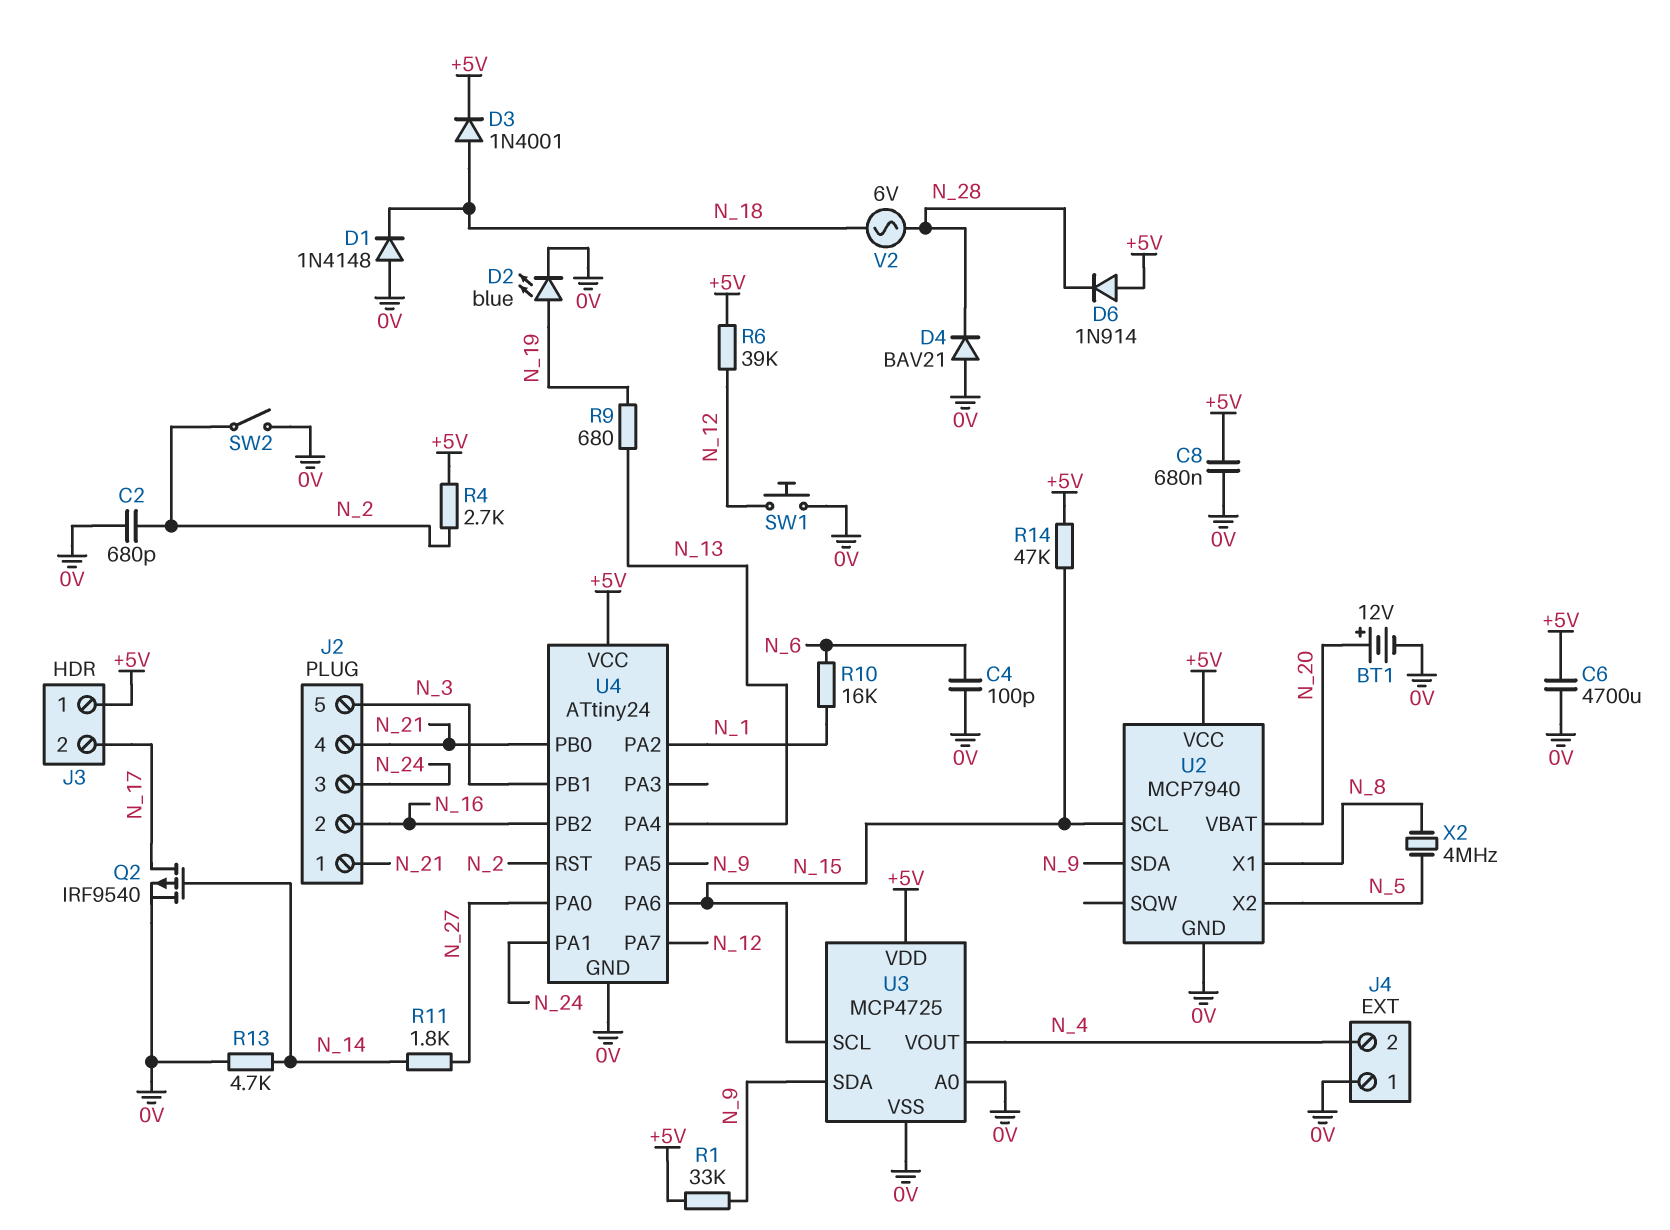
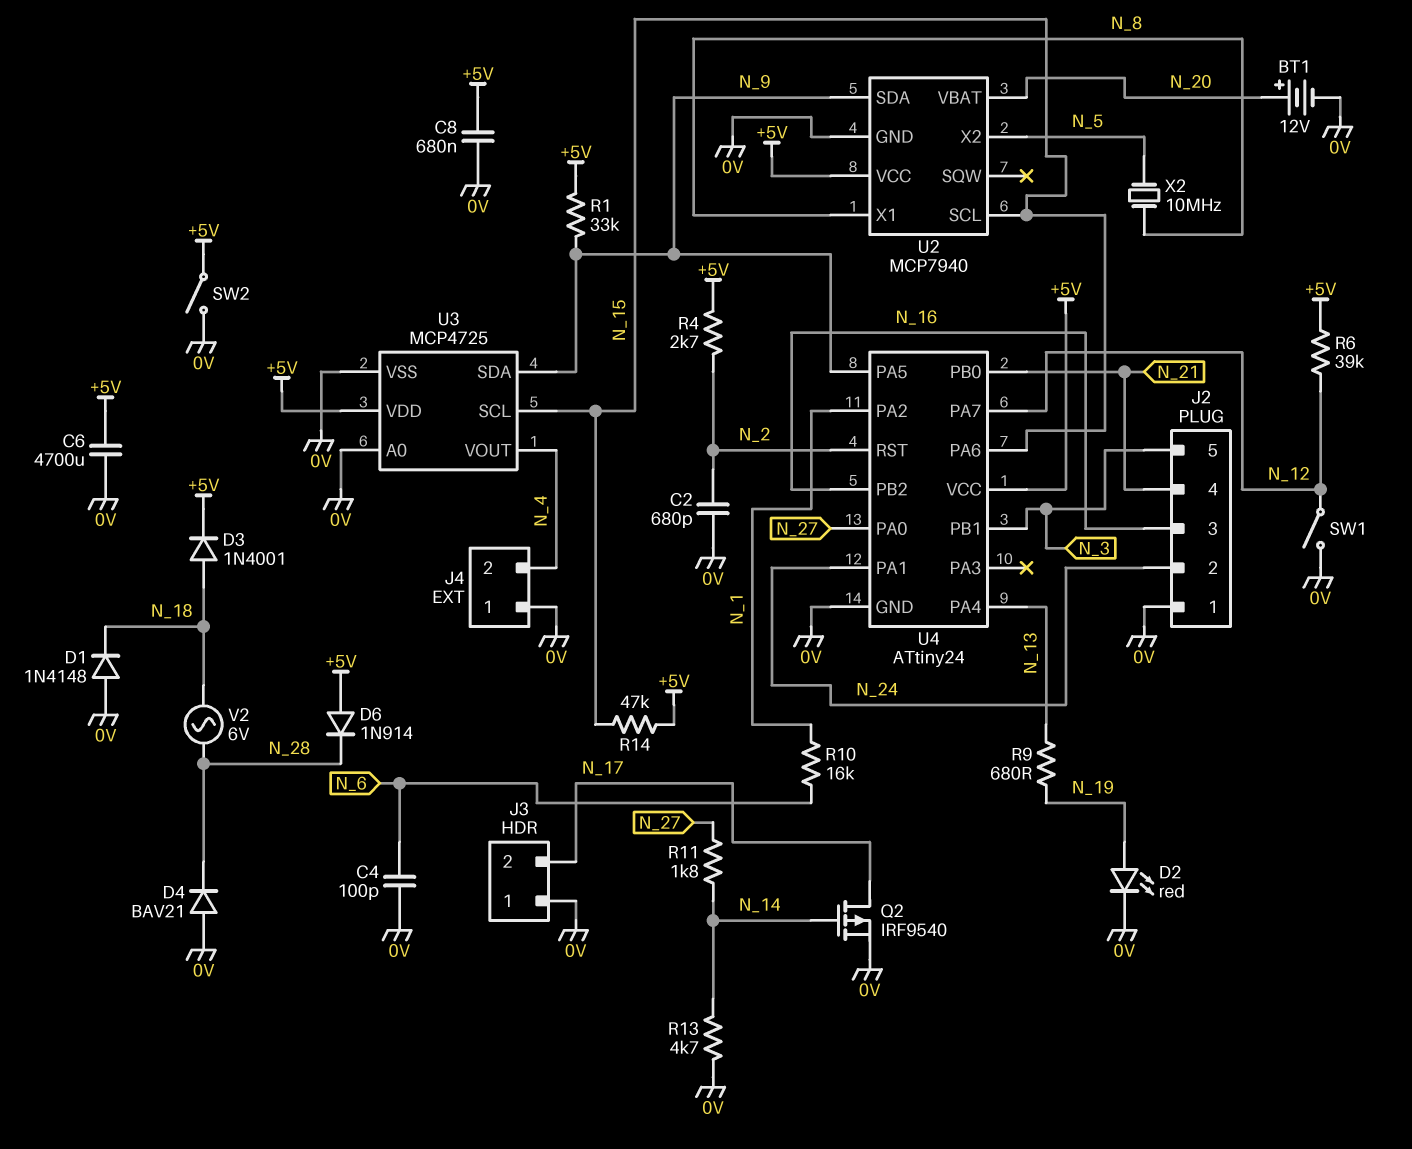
D2: LED blue (A N_19, K 0V) -> LED red (A N_19, K 0V)
J2 pin 1: N_21 -> 0V
J2 pin 2: N_16 -> N_24
J2 pin 3: N_24 -> N_16
J3 pin 1: +5V -> 0V
SW1: button (0V, N_12) -> switch (0V, N_12)
SW2: switch (0V, N_2) -> switch (+5V, 0V)
X2: 4MHz (N_5, N_8) -> 10MHz (N_5, N_8)

